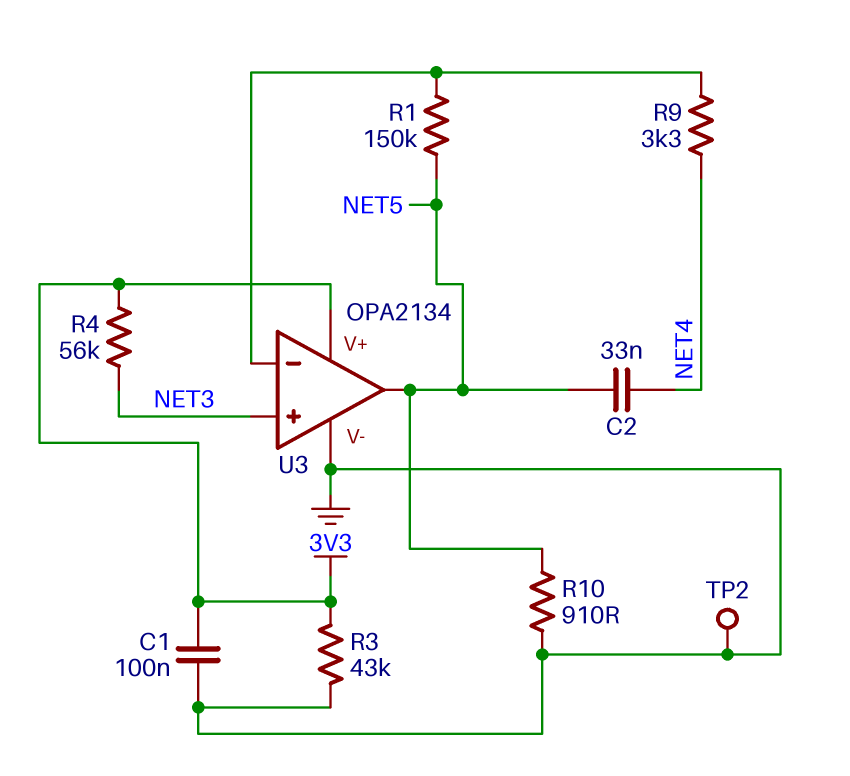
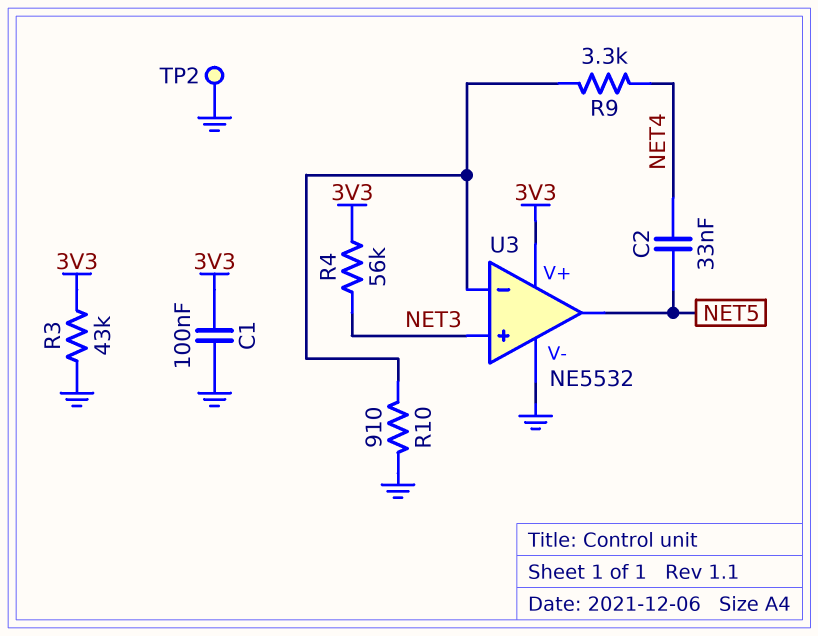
R1: 150k (NET5, U3/in-) -> none
R10: 910 (GND, NET5) -> 910 (GND, U3/in-)
U3: OPA2134 -> NE5532

